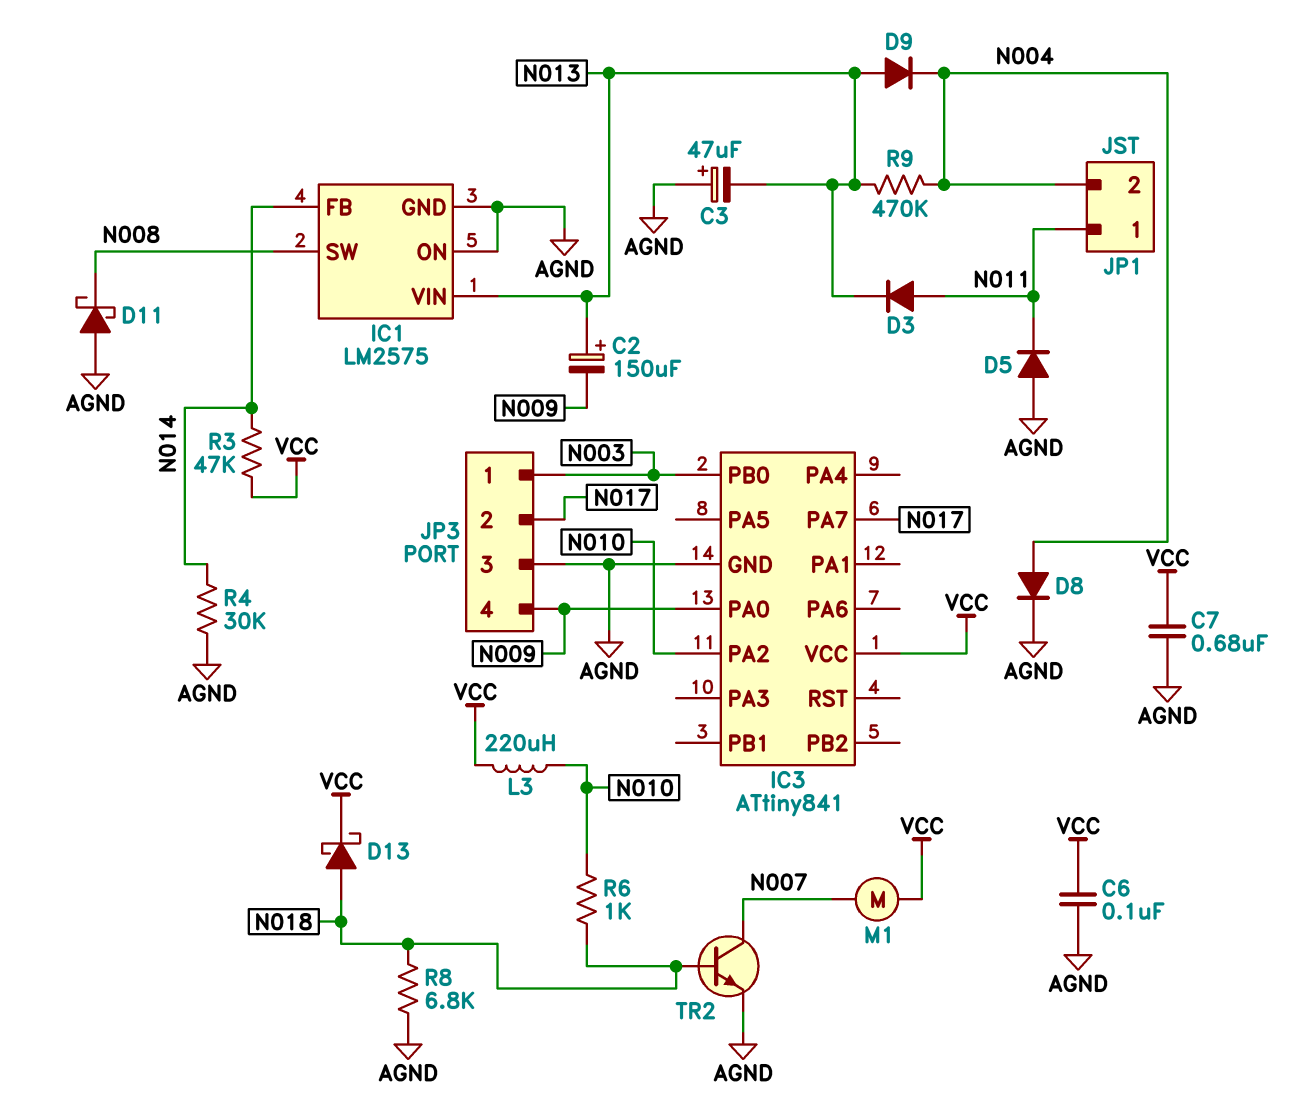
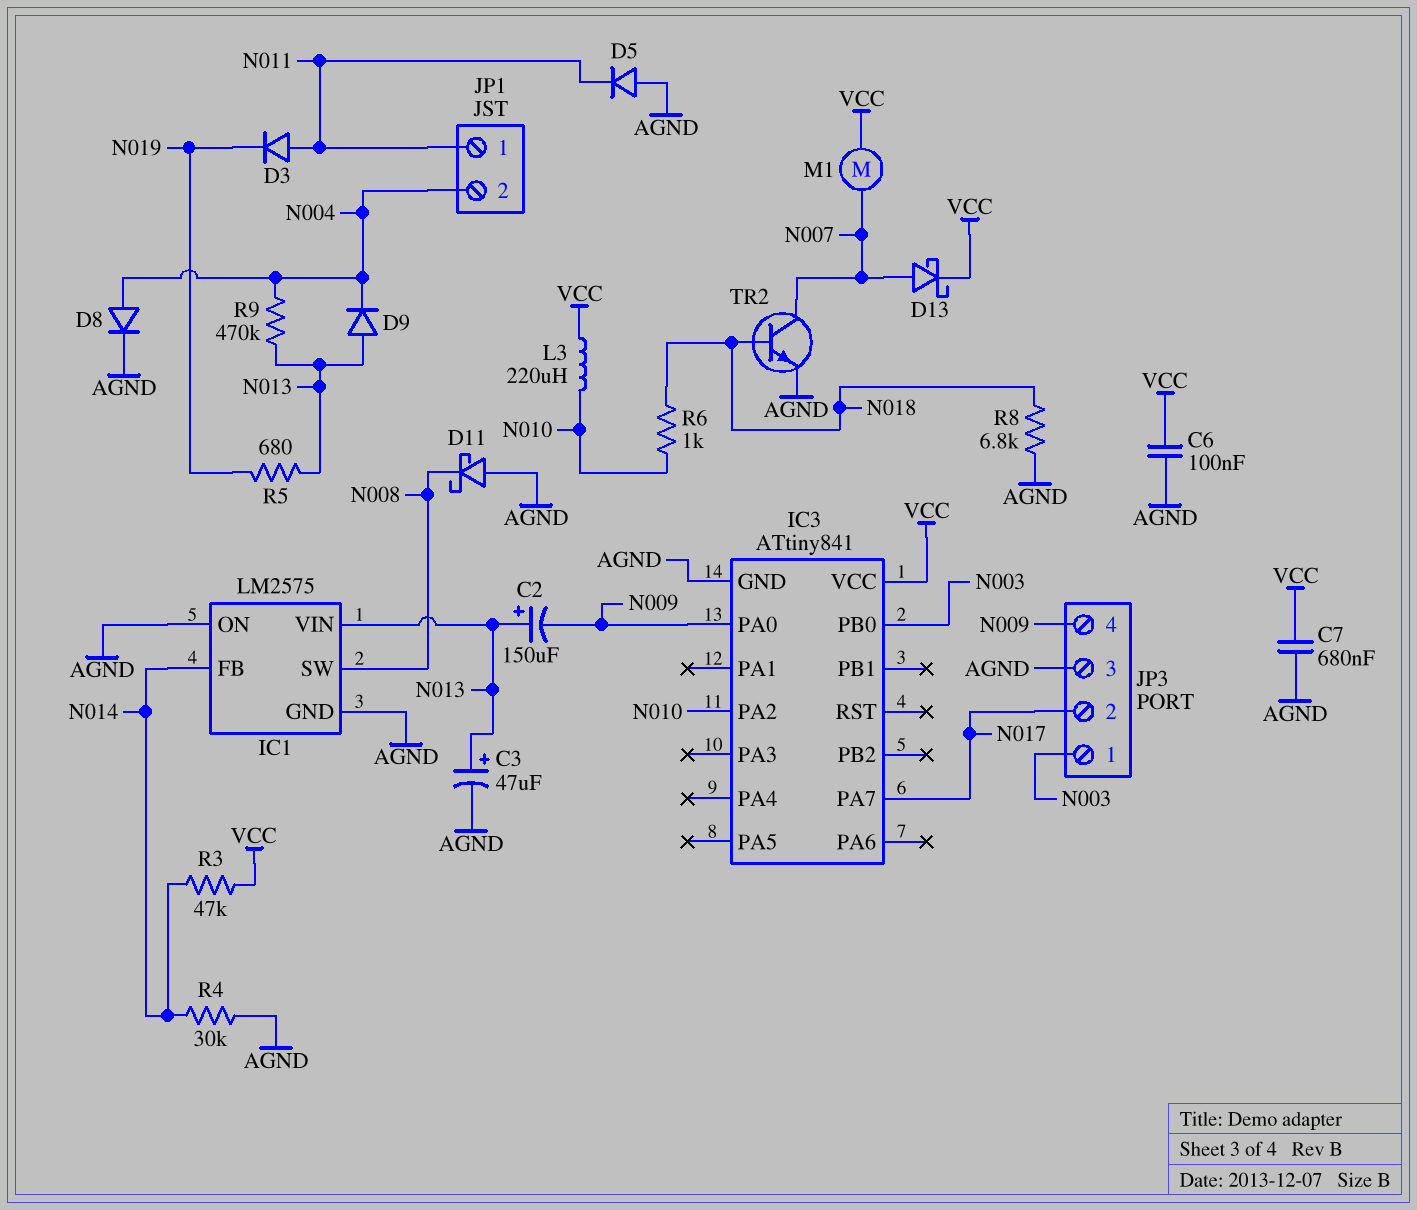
C3: 47uF (plus AGND, minus N013) -> 47uF (plus N013, minus AGND)
D3: diode (A N011, K N013) -> diode (A N011, K N019)
D13: schottky (A N018, K VCC) -> schottky (A N007, K VCC)
R5: none -> 680 (N013, N019)

